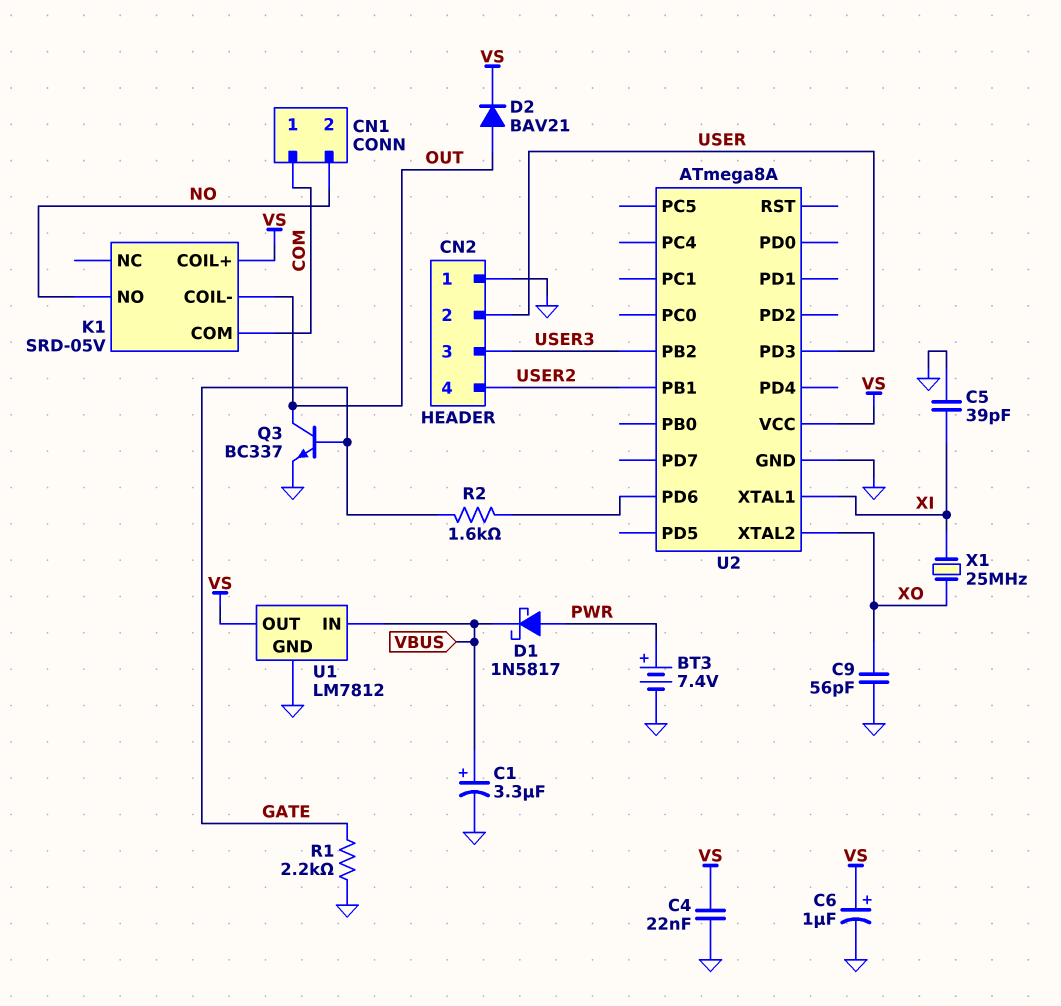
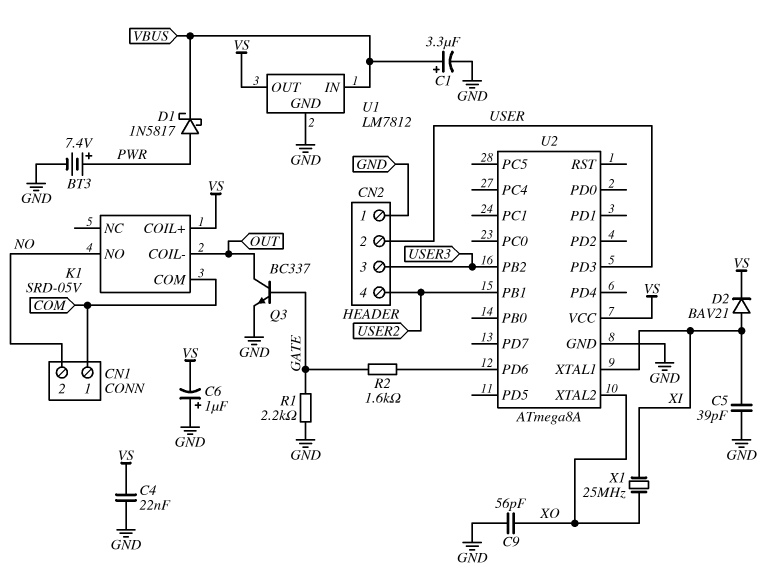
C6: 1uF (plus VS, minus GND) -> 1uF (plus GND, minus VS)
D2: diode BAV21 (A OUT, K VS) -> diode BAV21 (A XI, K VS)

